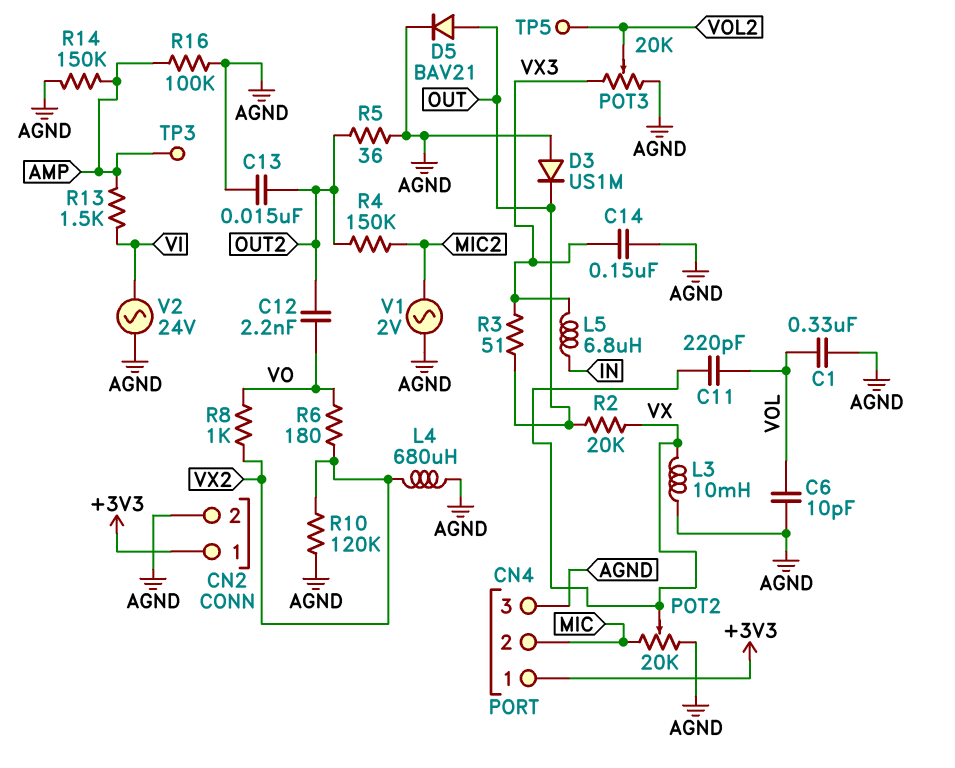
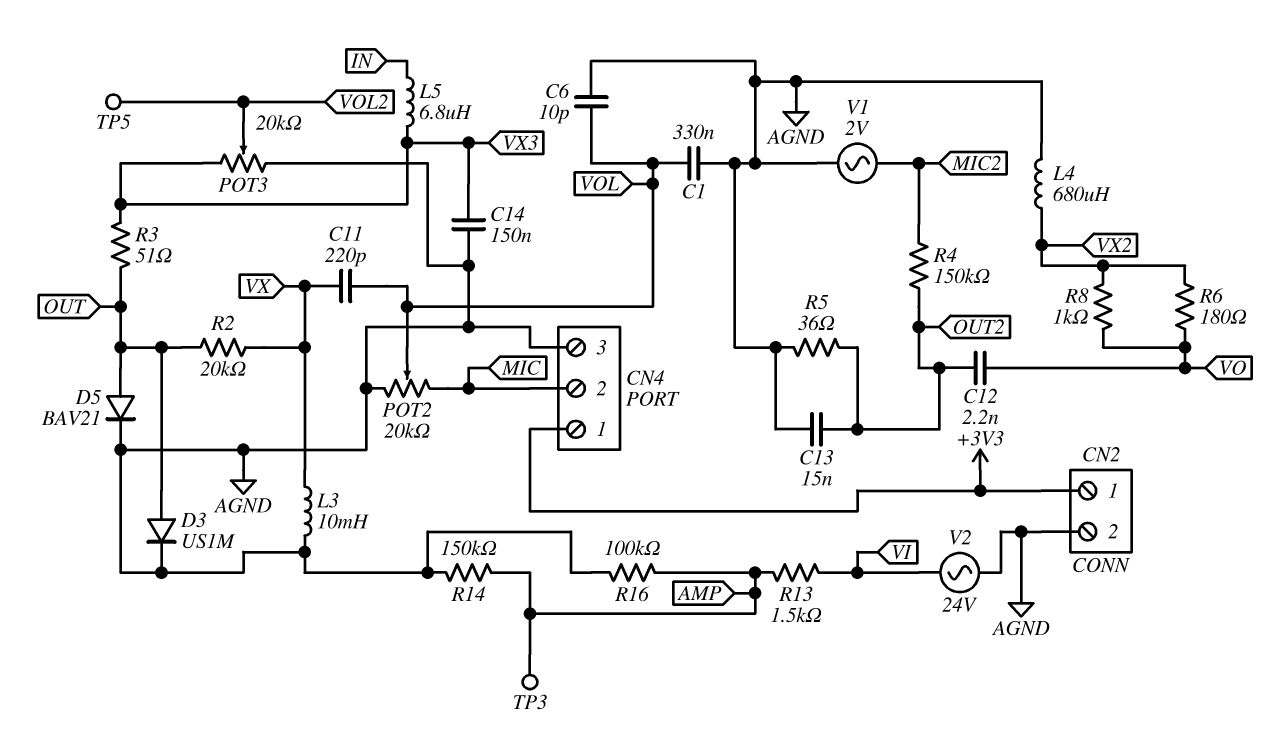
D3: diode US1M (A AGND, K OUT) -> diode US1M (A OUT, K AGND)
POT2: 20k (AGND, MIC, wiper VX) -> 20k (AGND, MIC, wiper VOL)
R10: 120k (AGND, VX2) -> none

